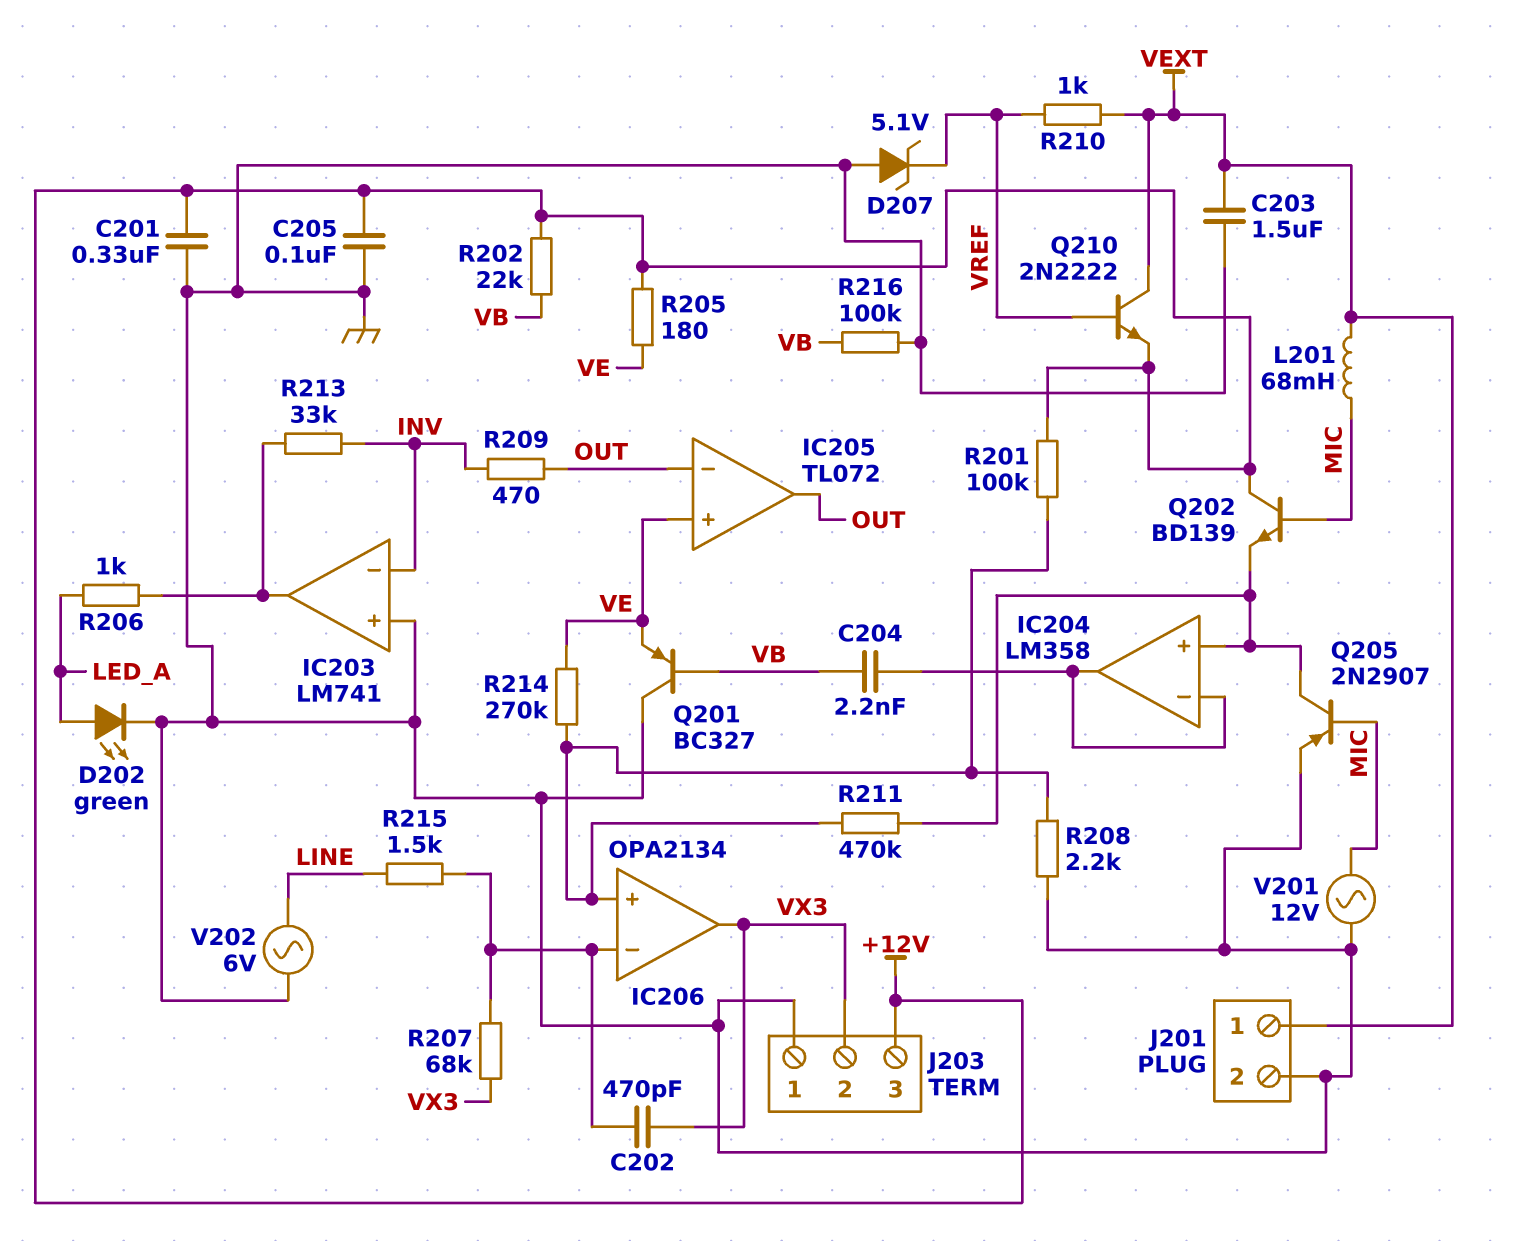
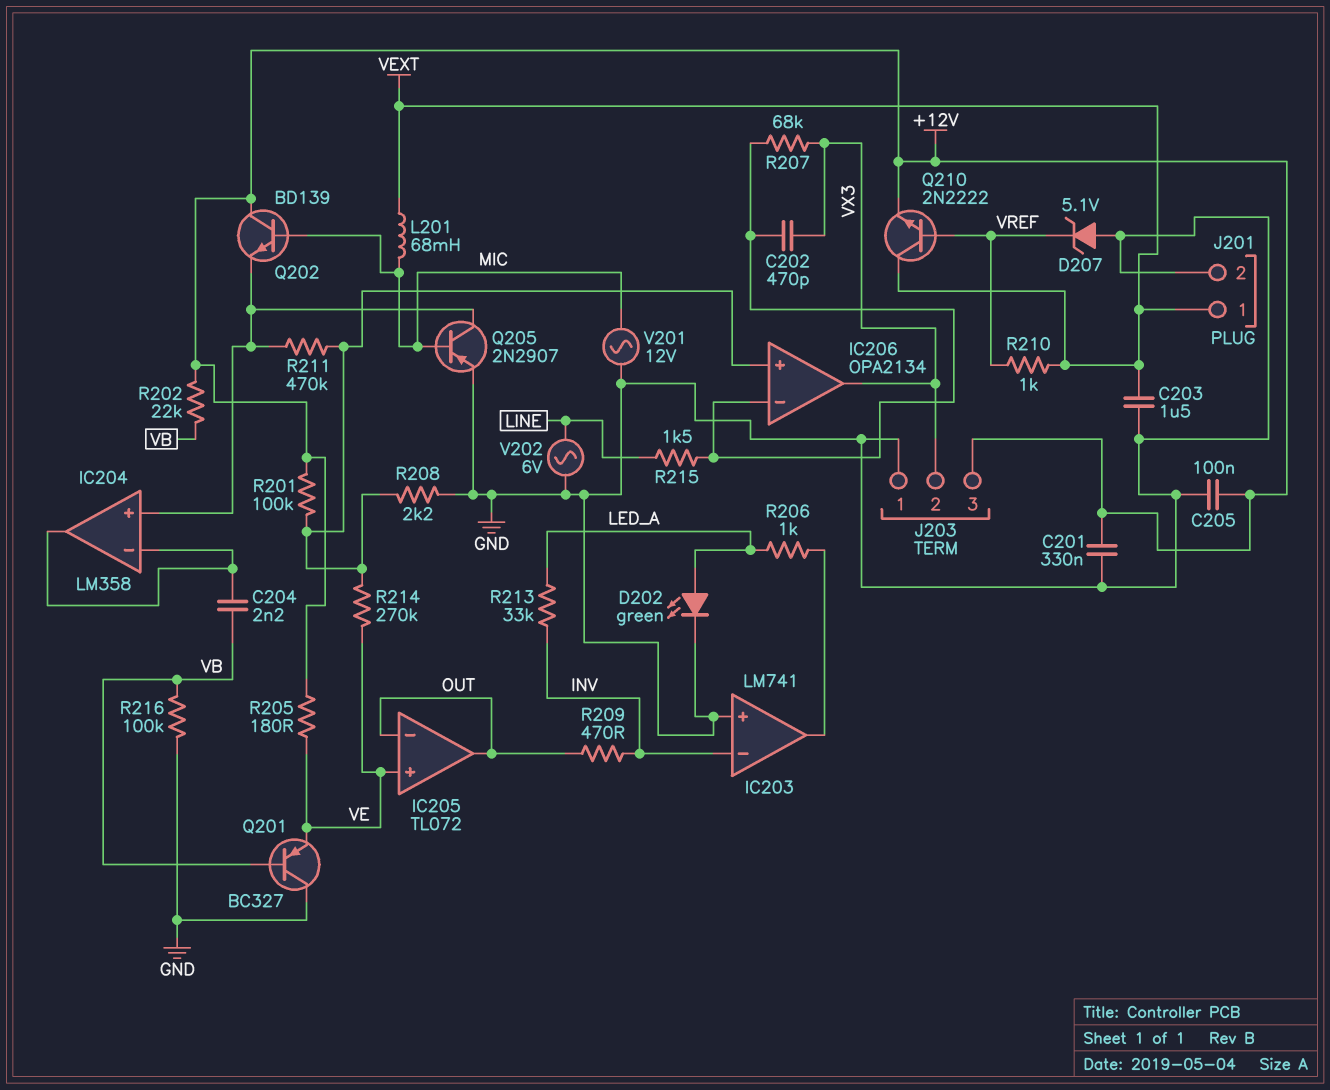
R213: 33k (IC203/out, INV) -> 33k (INV, LED_A)

